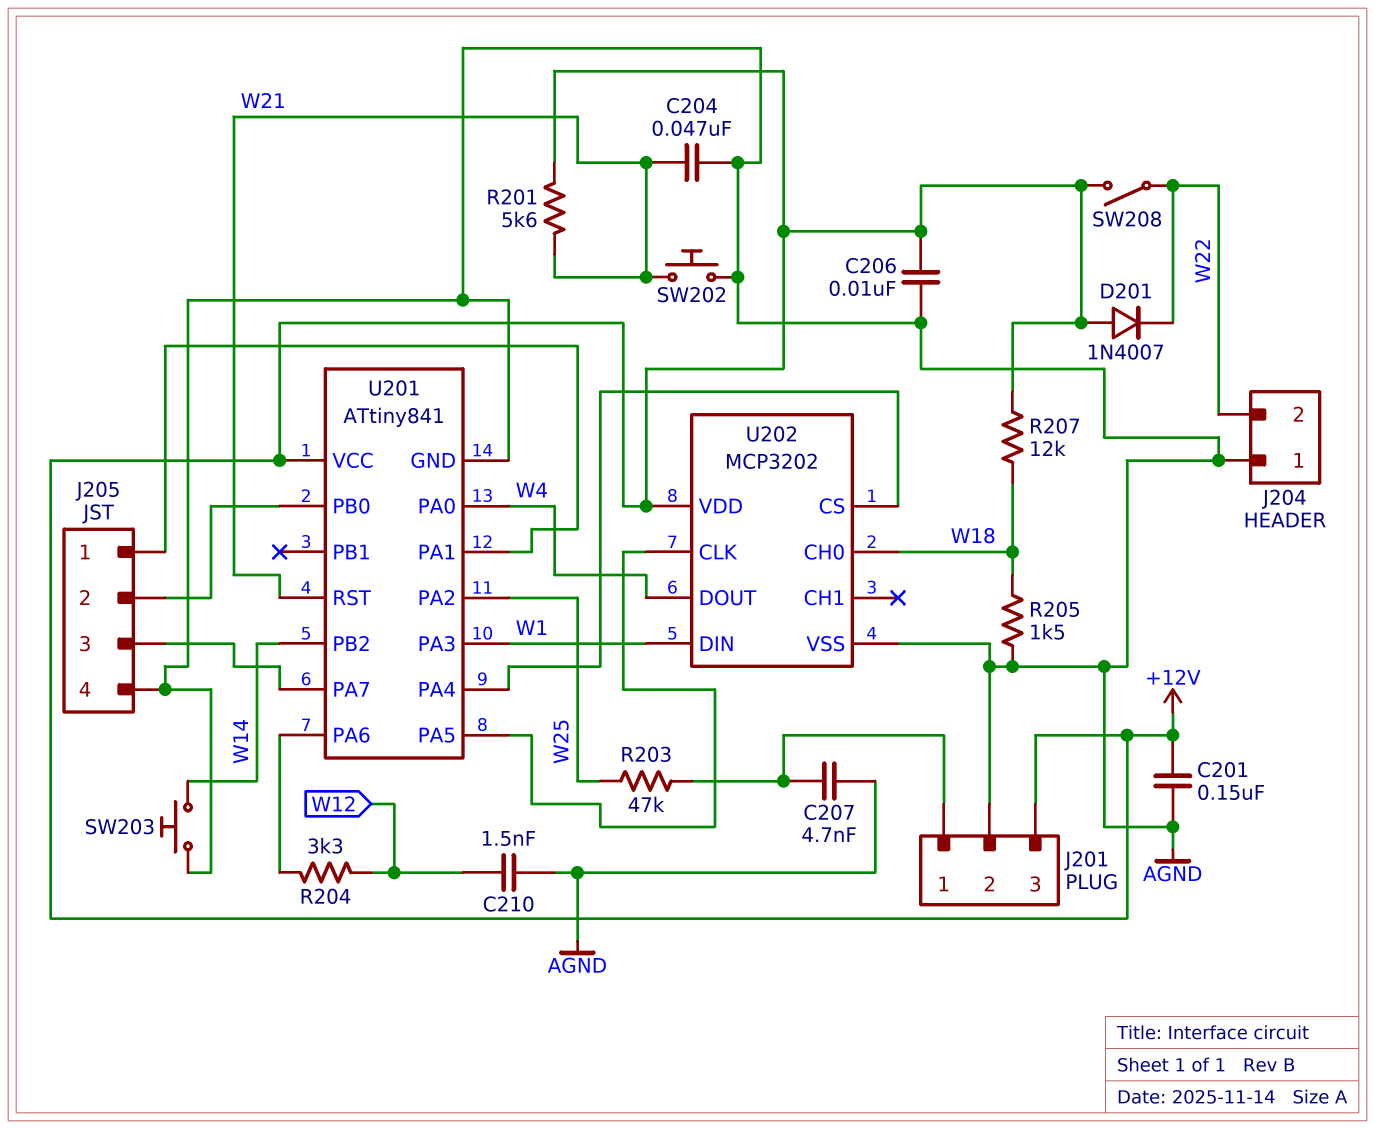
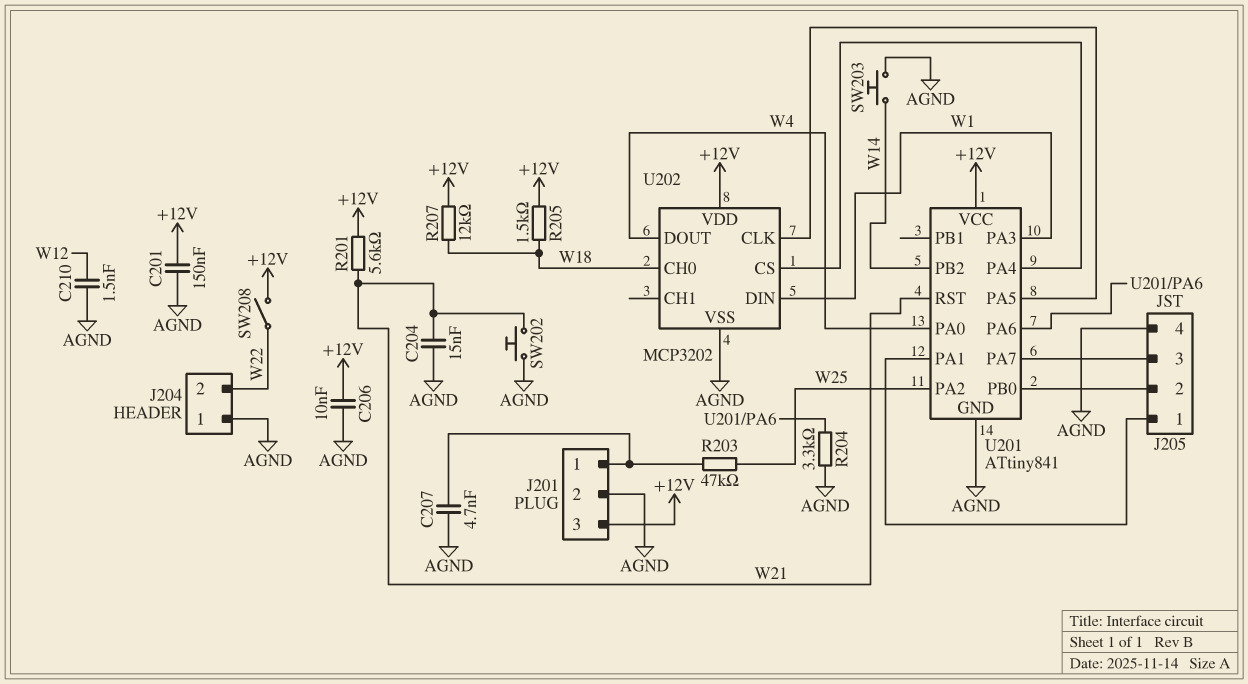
C204: 47nF (AGND, W21) -> 15nF (AGND, W21)
D201: diode 1N4007 (A +12V, K W22) -> none
R204: 3.3k (U201/PA6, W12) -> 3.3k (AGND, U201/PA6)
R205: 1.5k (AGND, W18) -> 1.5k (+12V, W18)

